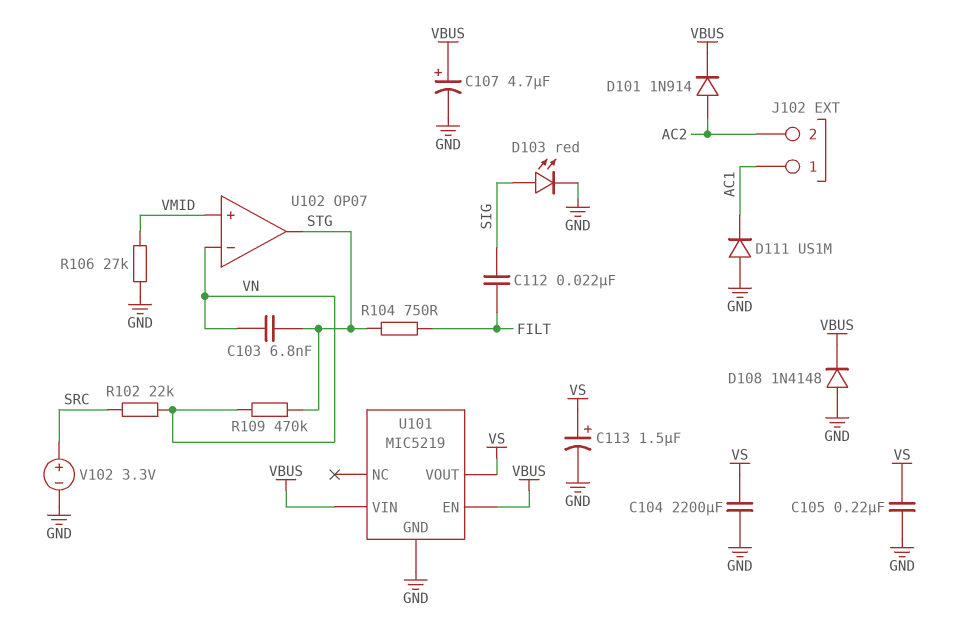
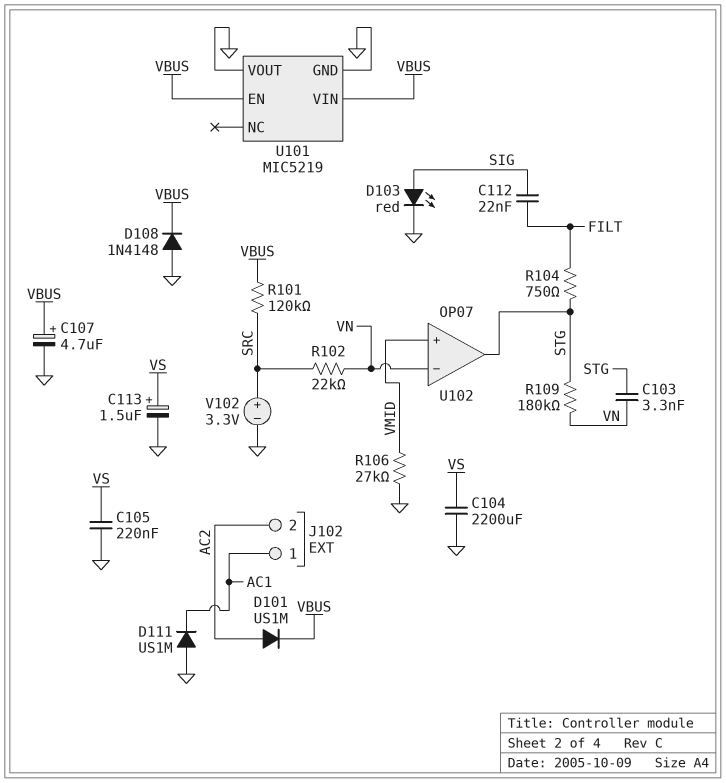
C103: 6.8nF (STG, VN) -> 3.3nF (STG, VN)
D101: diode 1N914 (A AC2, K VBUS) -> diode US1M (A AC2, K VBUS)
R101: none -> 120k (SRC, VBUS)
R109: 470k (STG, VN) -> 180k (STG, VN)
U101 pin VOUT: VS -> GND

